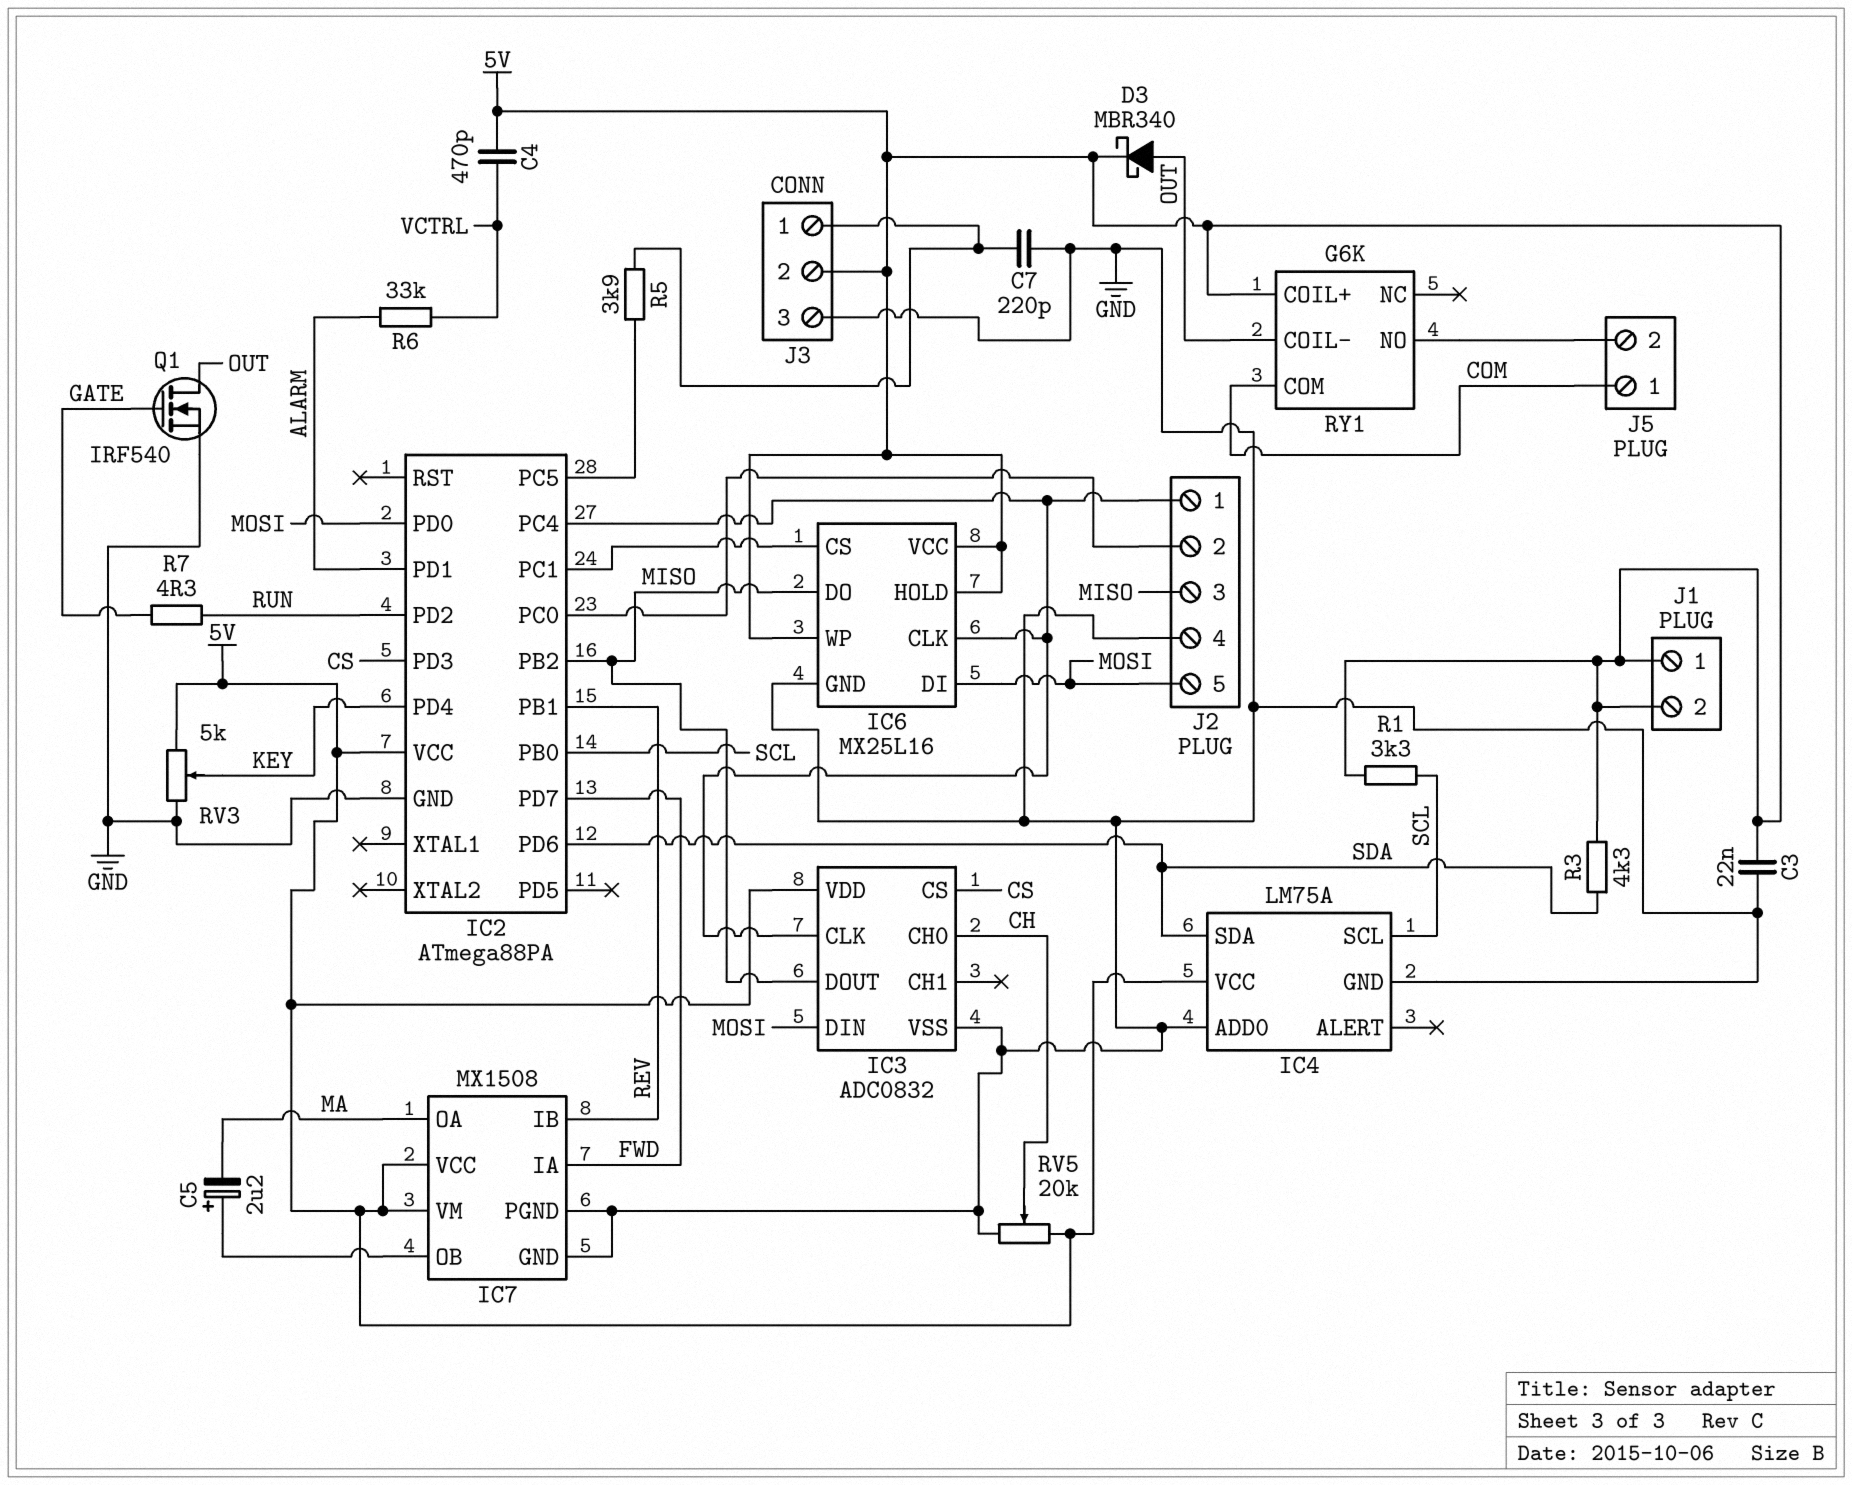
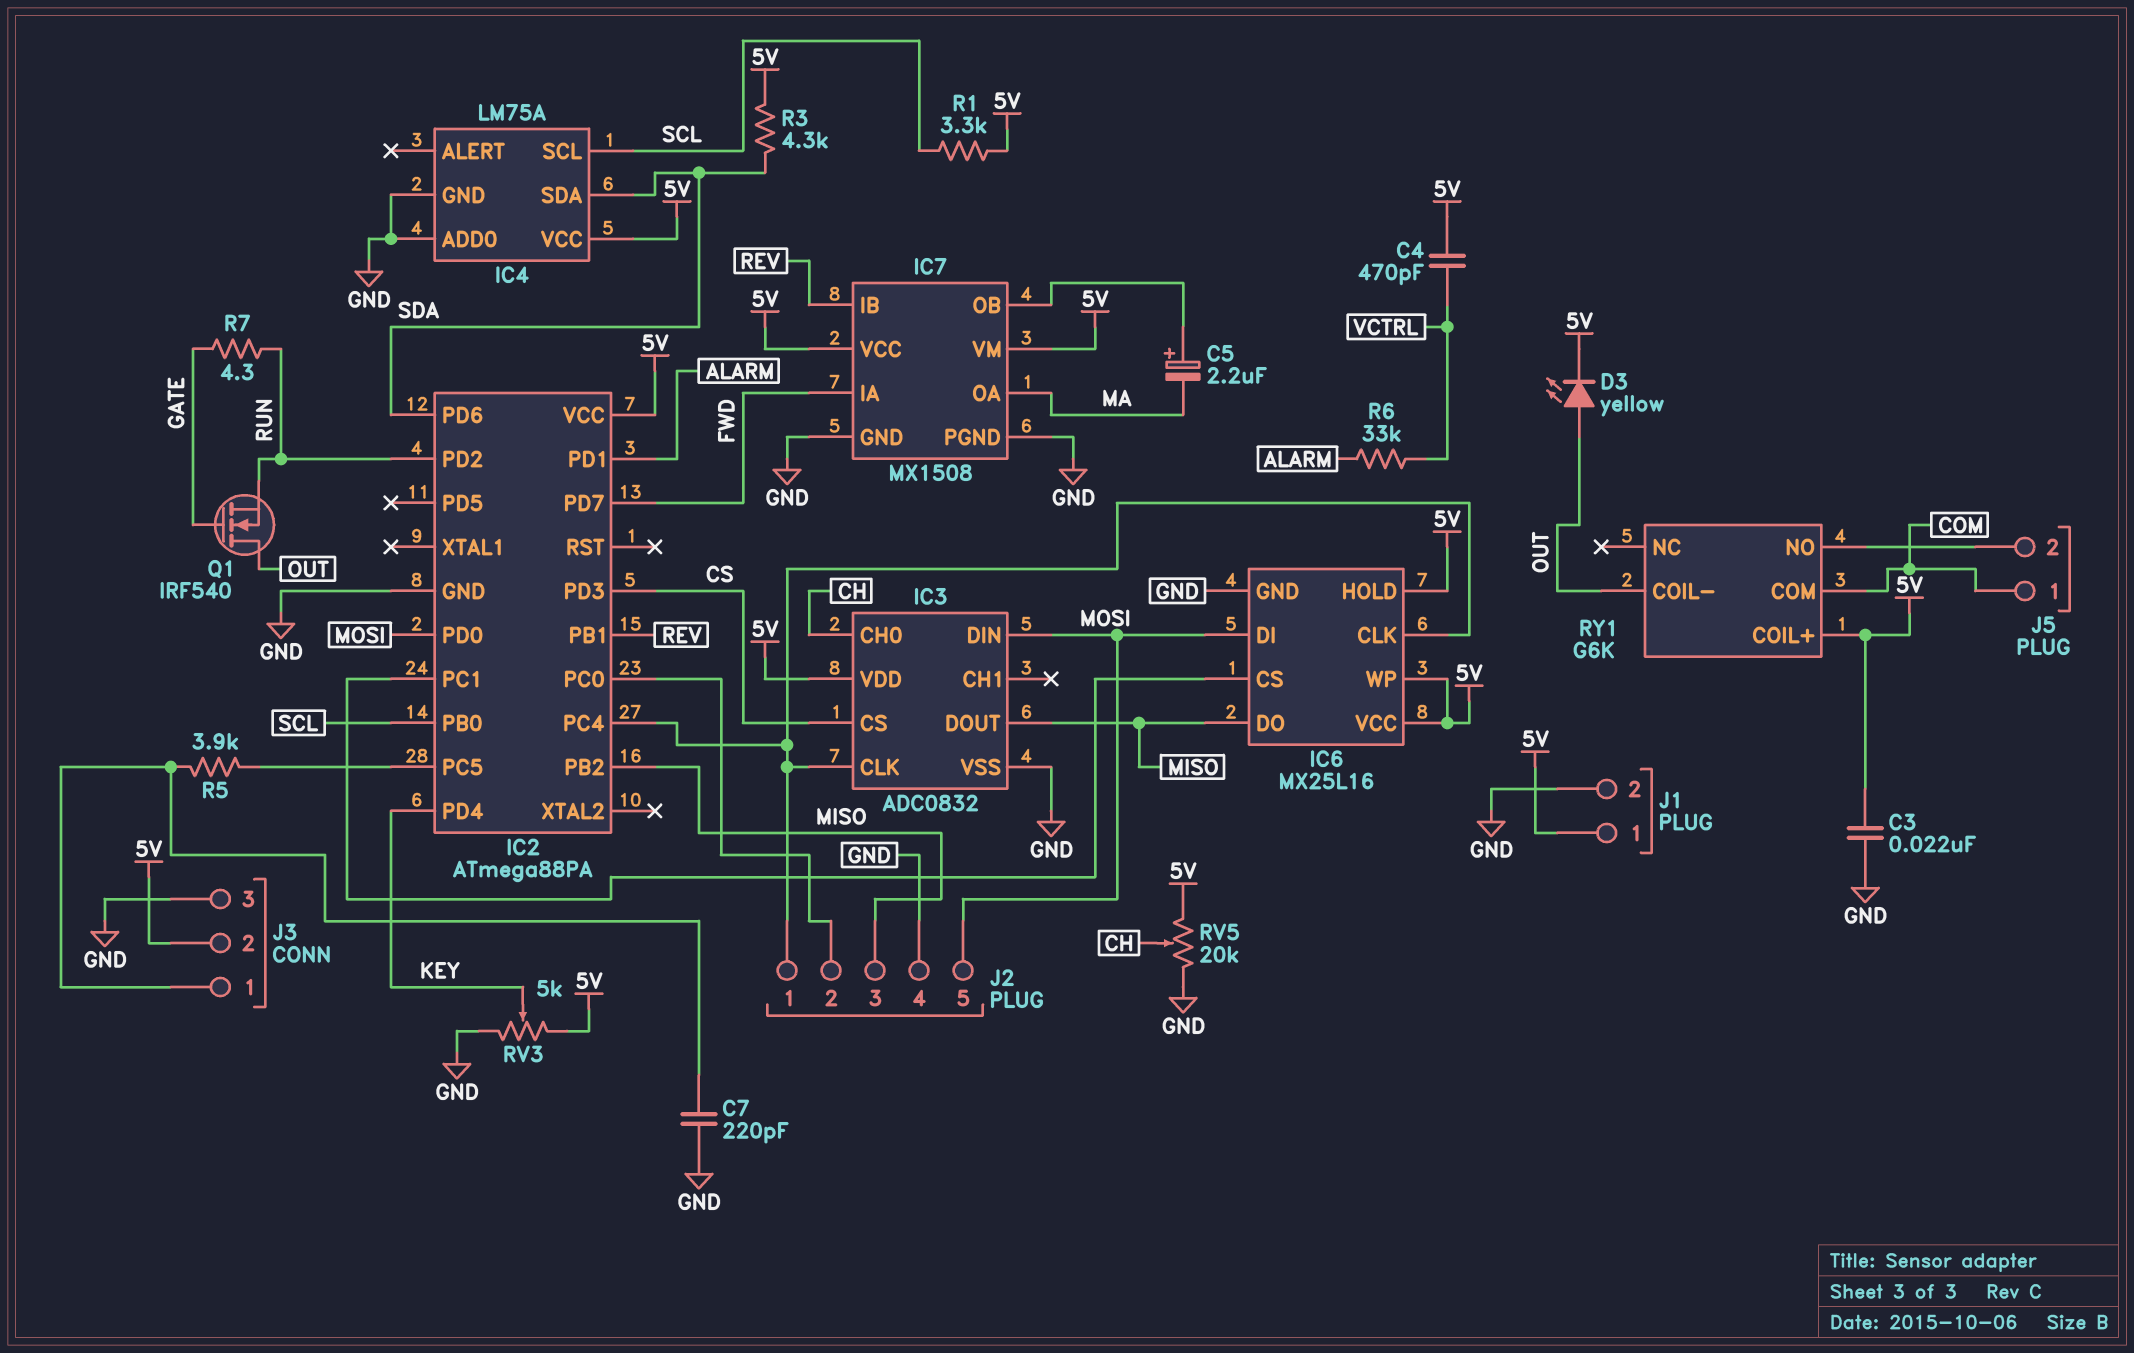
D3: schottky MBR340 (A OUT, K 5V) -> LED yellow (A OUT, K 5V)
J1 pin 2: 5V -> GND
Q1: NMOS IRF540 (G GATE, D OUT, S GND) -> NMOS IRF540 (G GATE, D OUT, S RUN)

